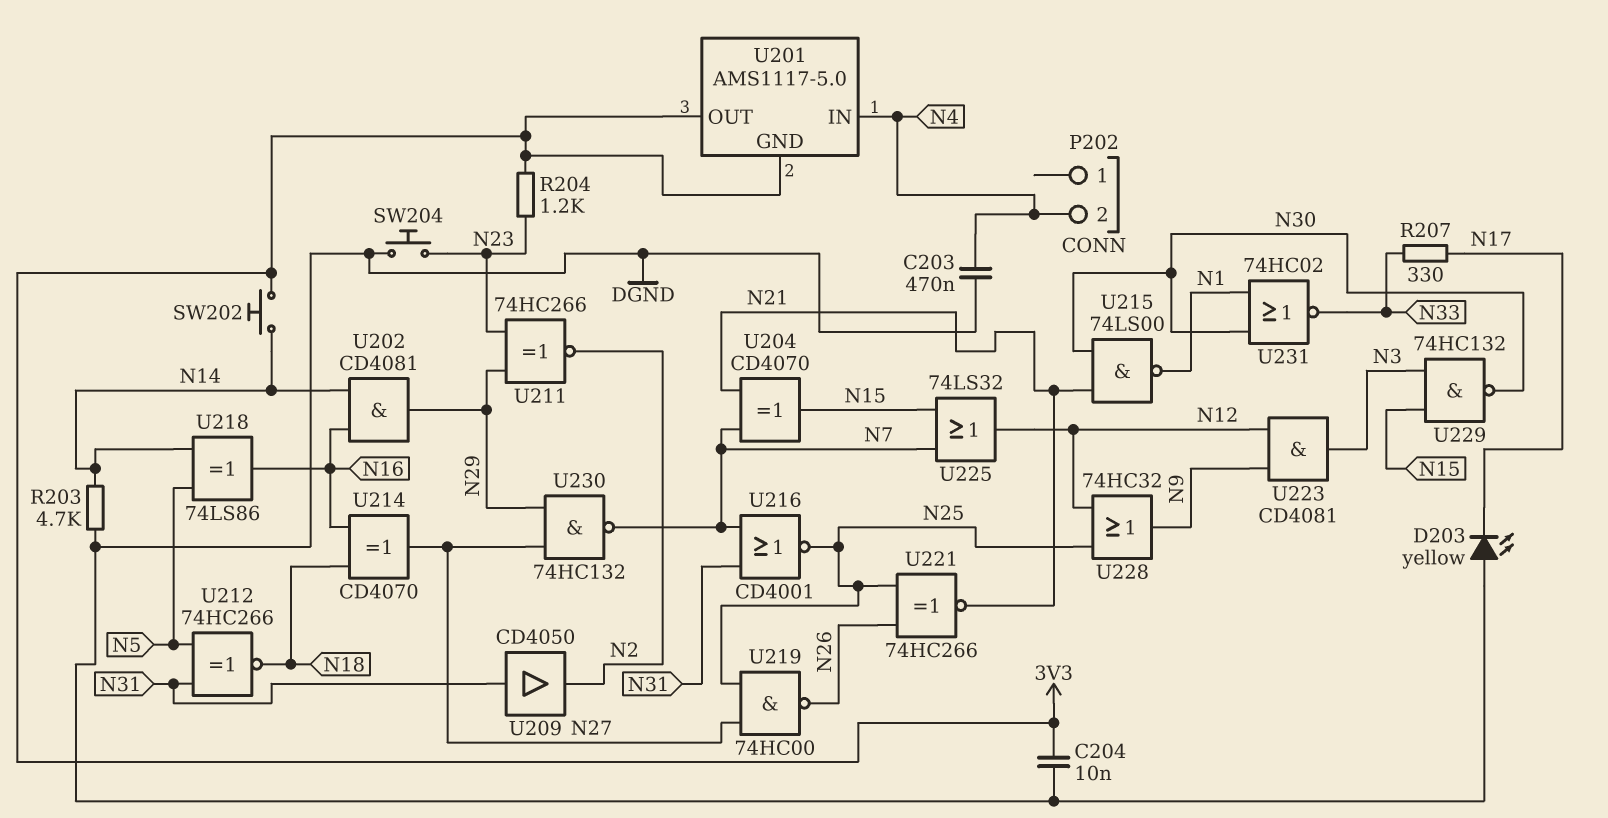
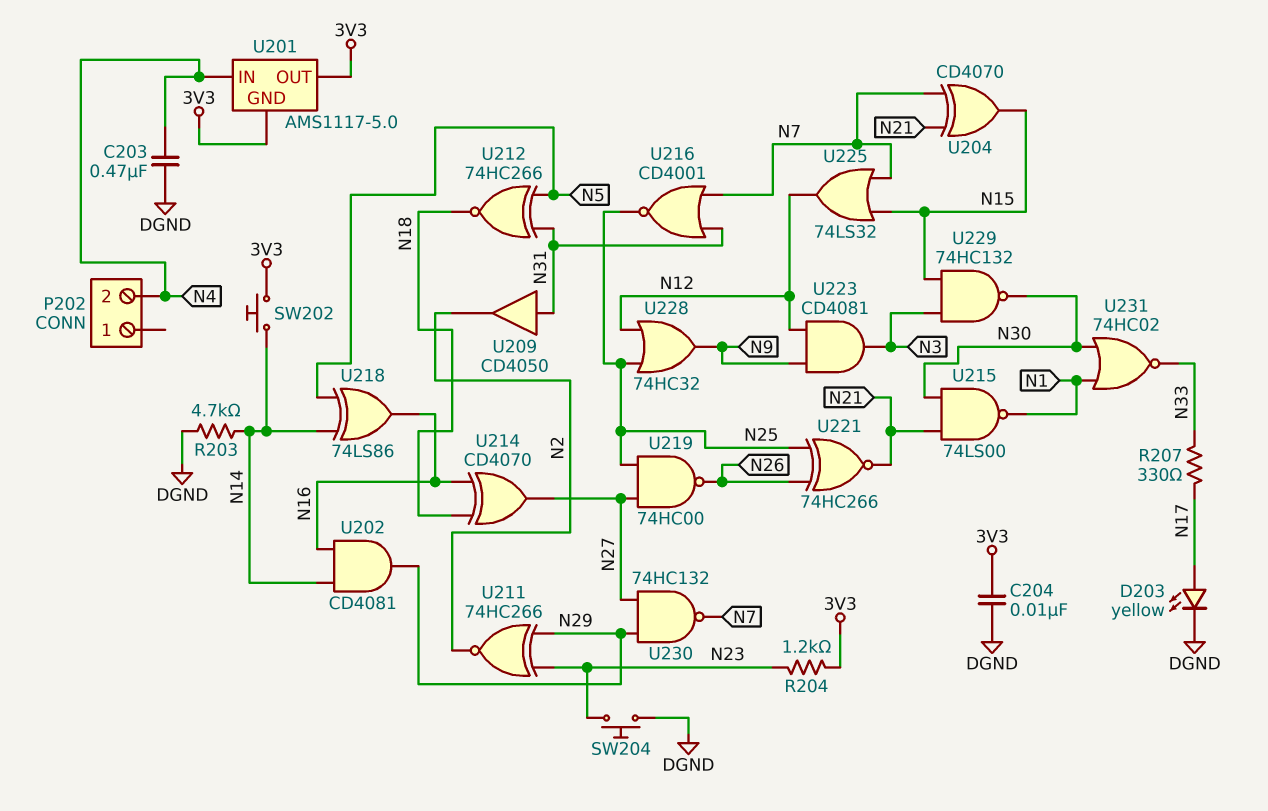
D203: LED yellow (A DGND, K N17) -> LED yellow (A N17, K DGND)

